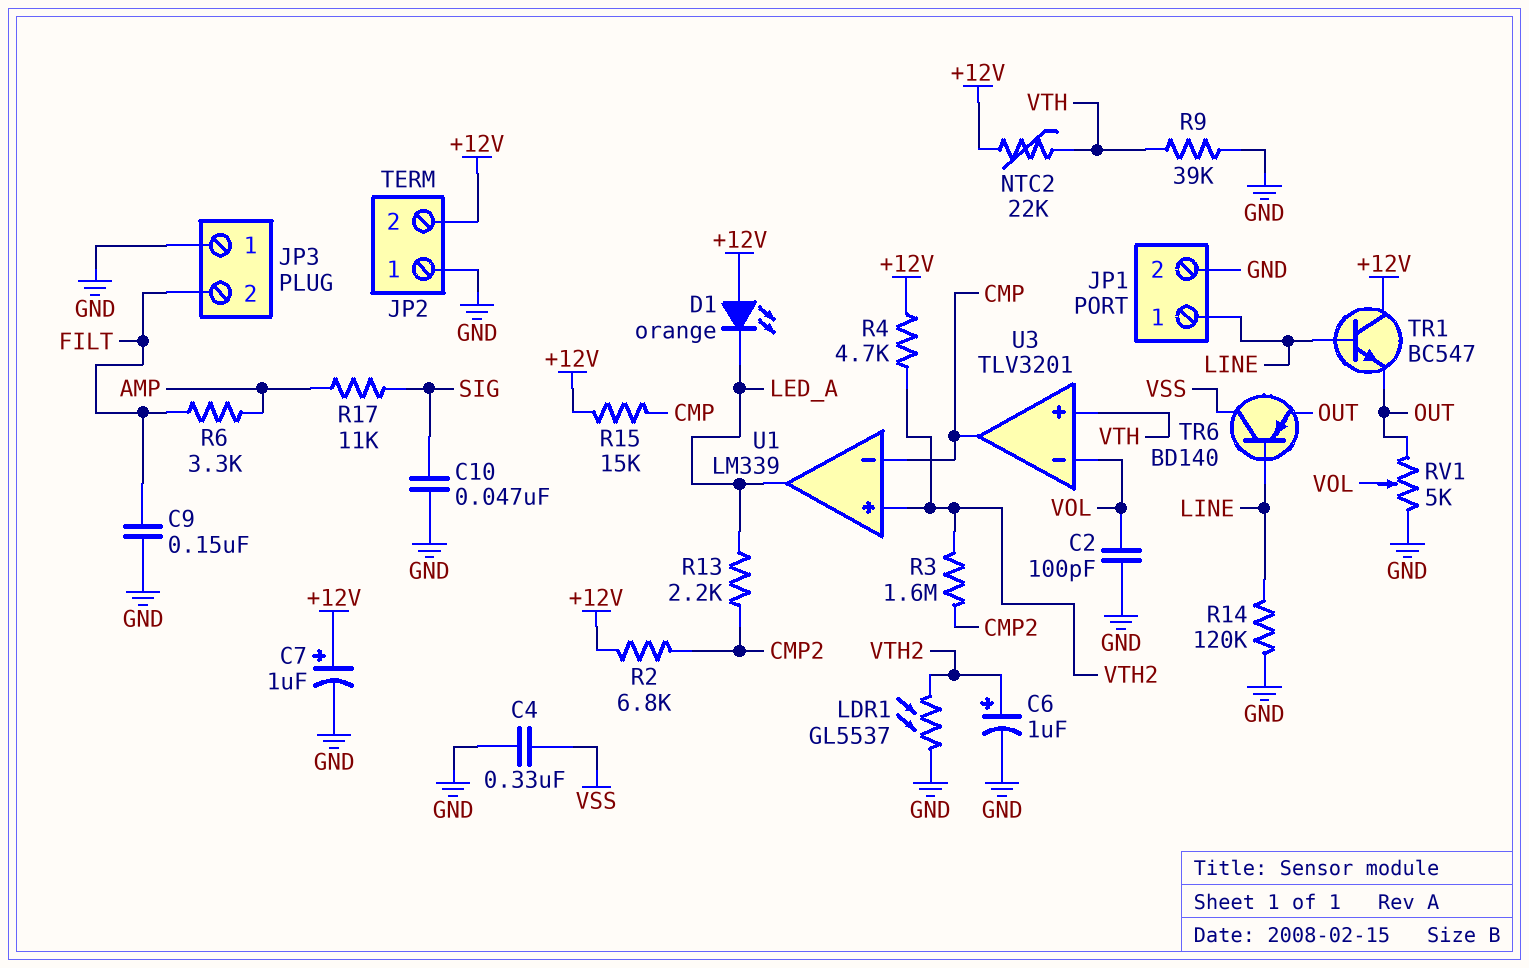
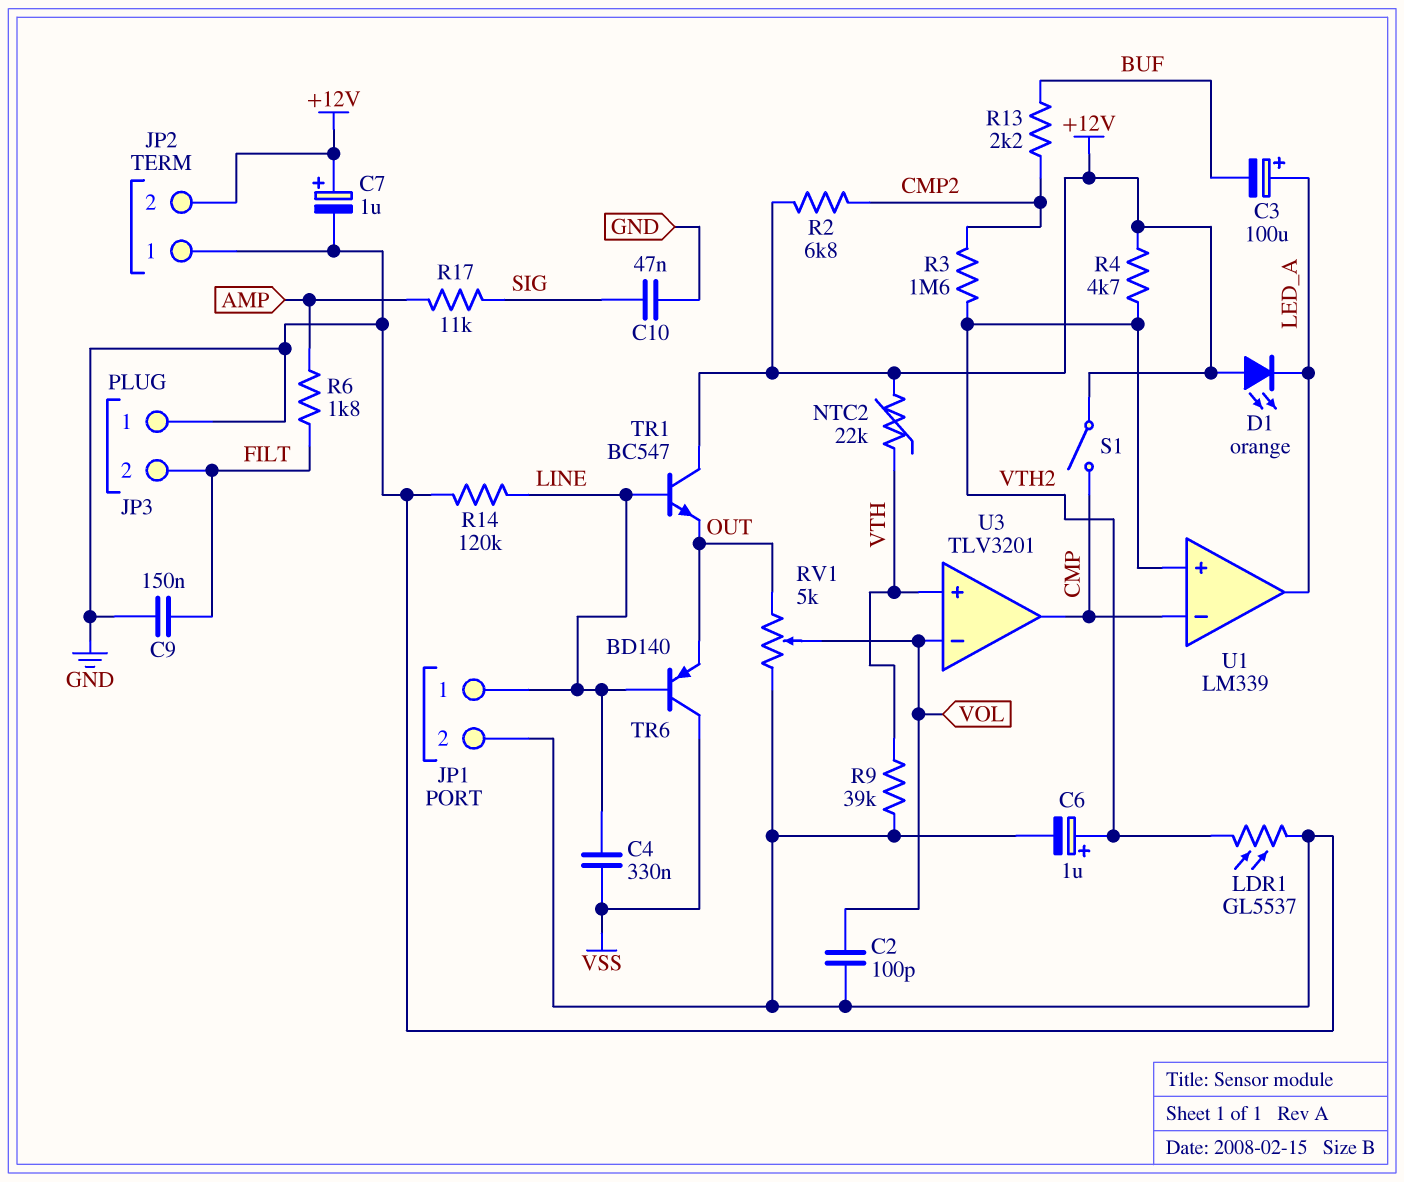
C3: none -> 100uF (plus LED_A, minus BUF)
C4: 330nF (GND, VSS) -> 330nF (LINE, VSS)
R6: 3.3k (AMP, FILT) -> 1.8k (AMP, FILT)
R13: 2.2k (CMP2, LED_A) -> 2.2k (BUF, CMP2)
R15: 15k (+12V, CMP) -> none
S1: none -> switch (+12V, CMP)

